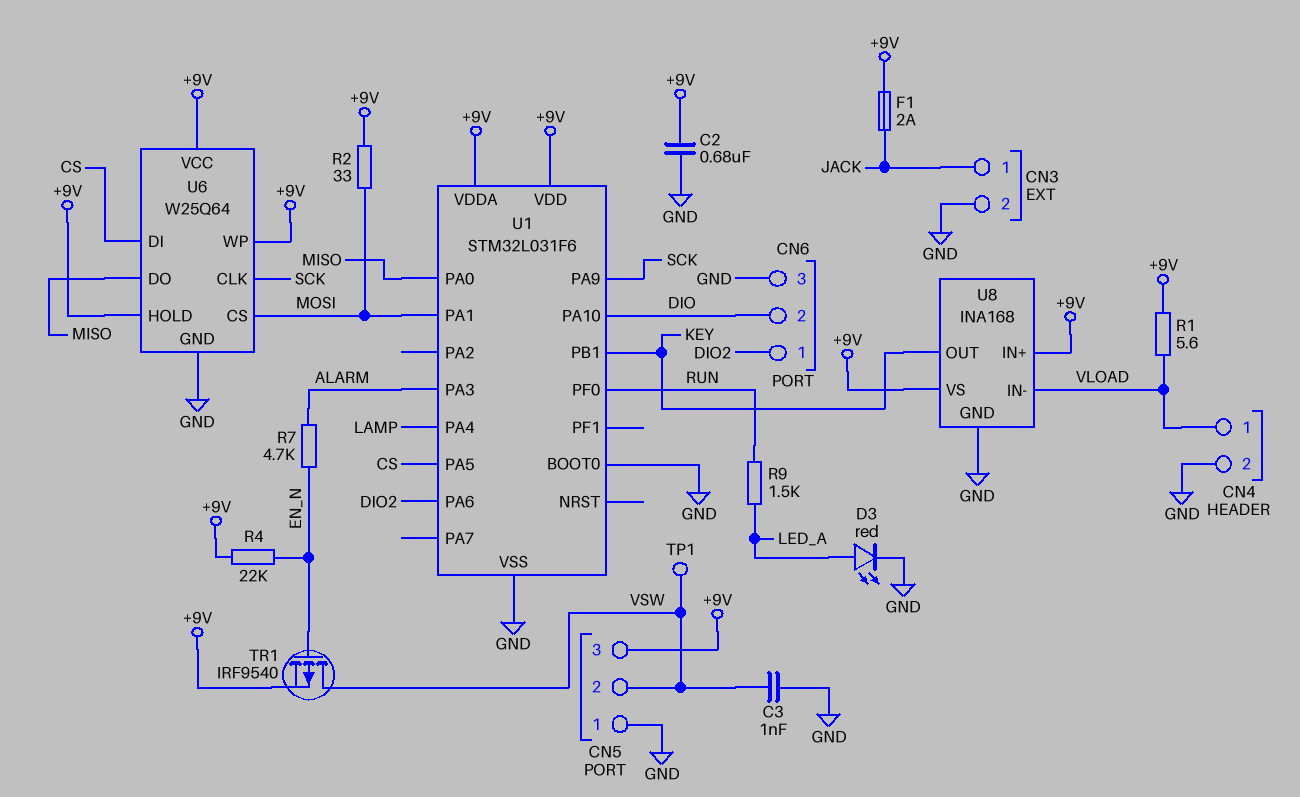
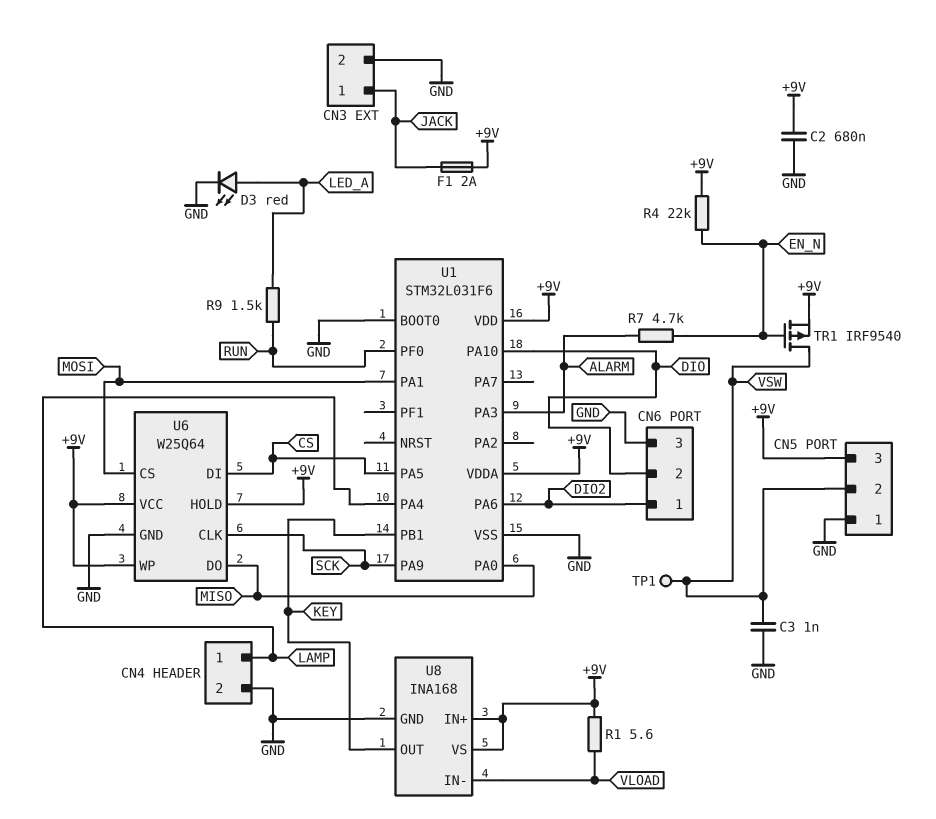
CN4 pin 1: VLOAD -> LAMP
R2: 33 (+9V, MOSI) -> none

